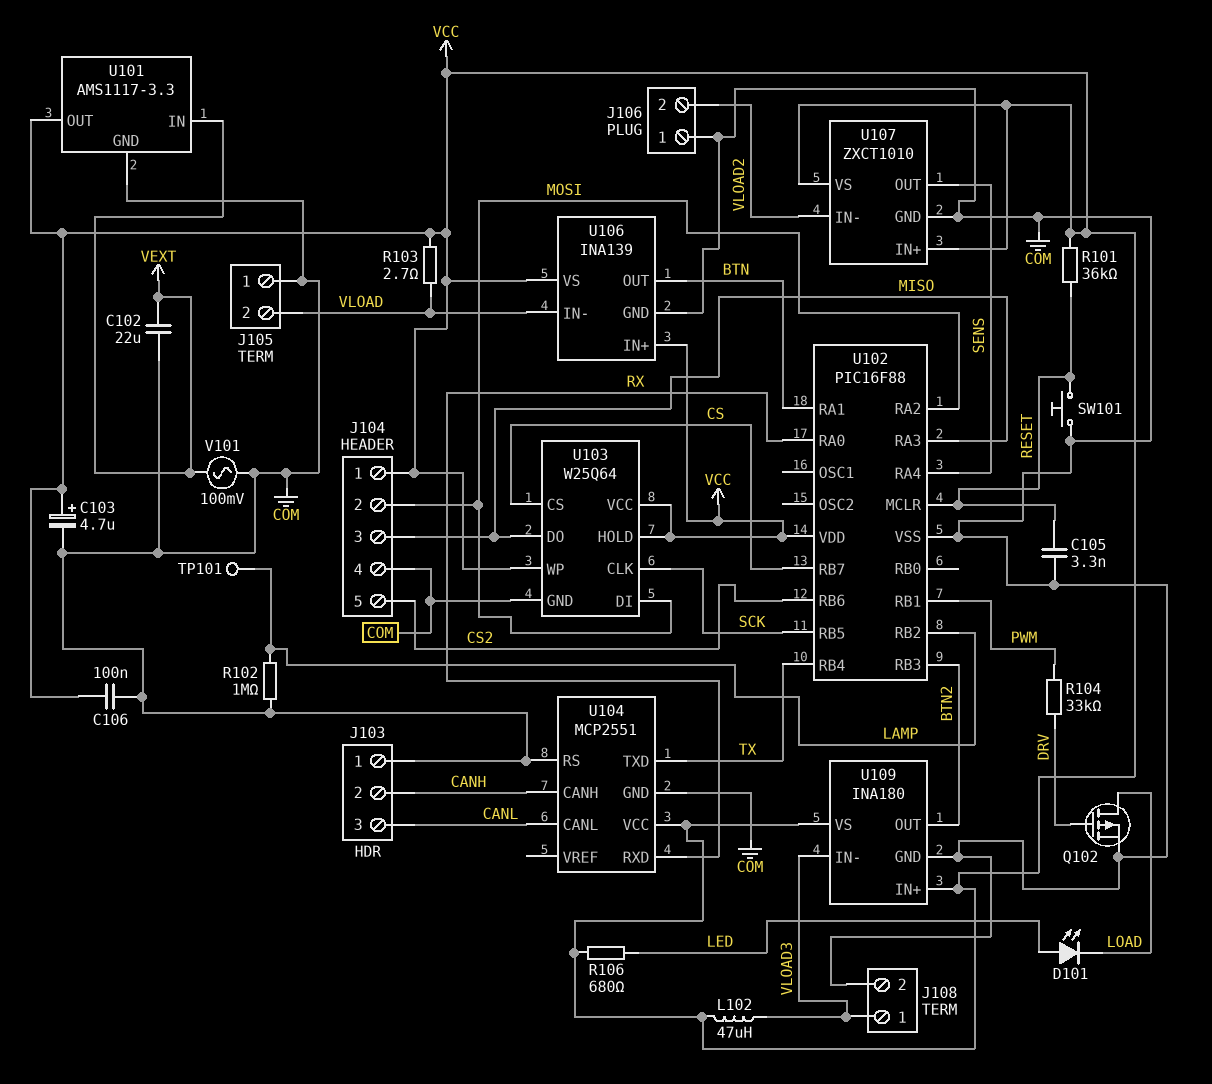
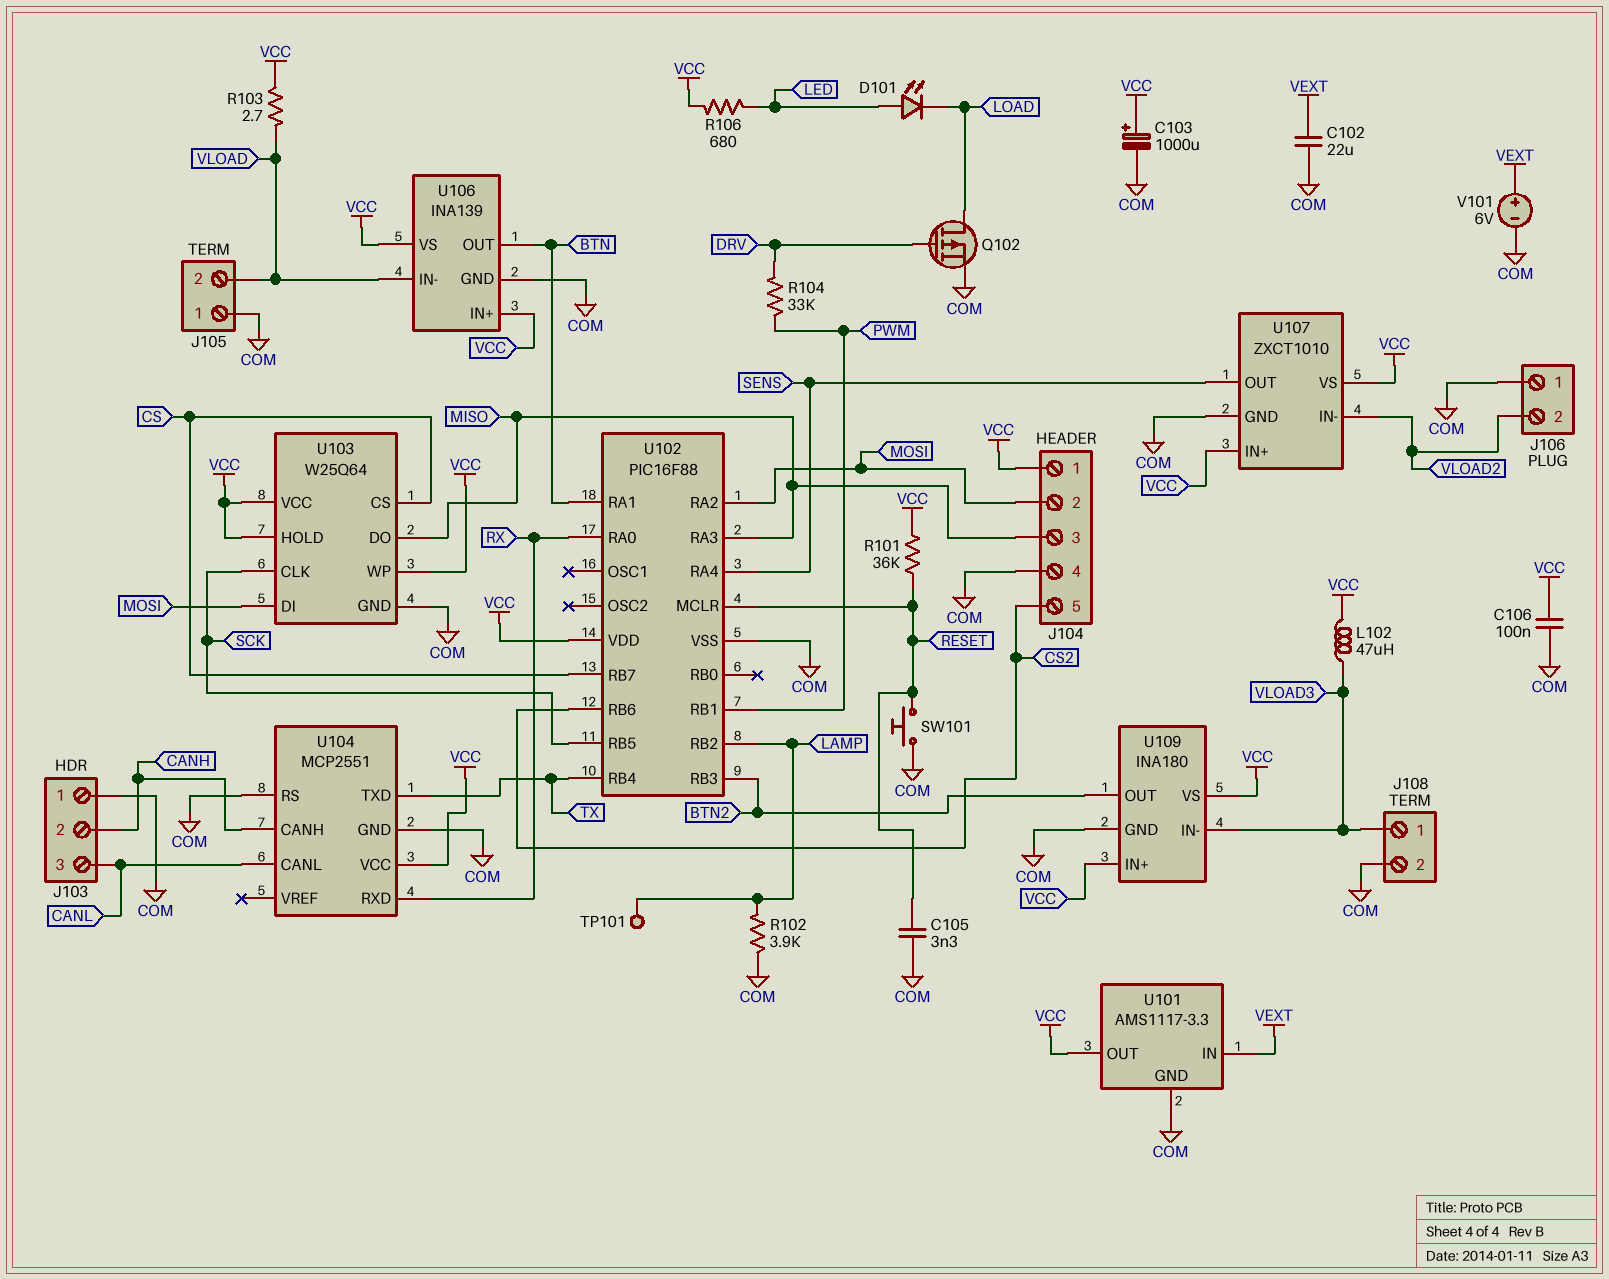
C103: 4.7uF (plus VCC, minus COM) -> 1000uF (plus VCC, minus COM)
R102: 1M (COM, LAMP) -> 3.9k (COM, LAMP)
V101: AC 100mV (COM, VEXT) -> 6V (plus VEXT, minus COM)

